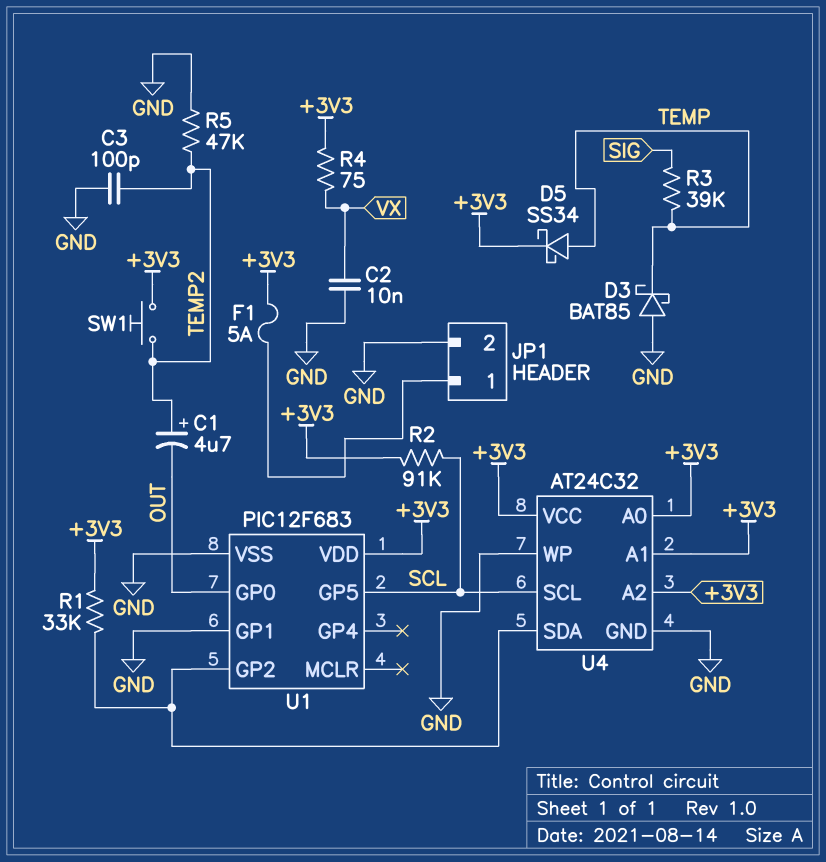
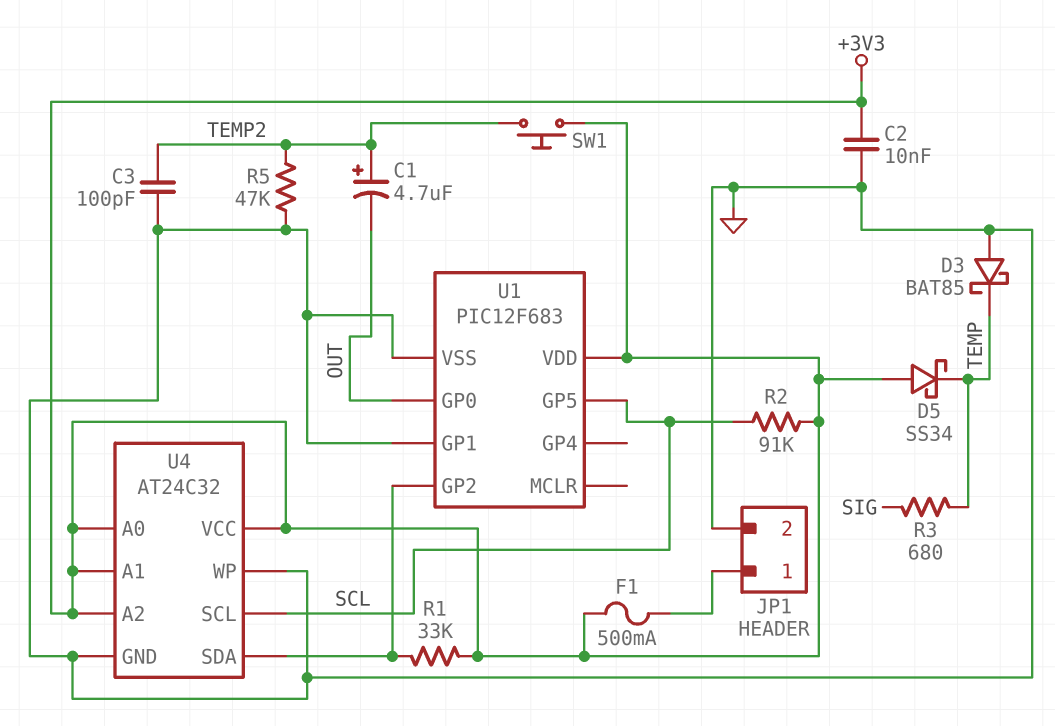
C2: 10nF (GND, VX) -> 10nF (+3V3, GND)
D5: schottky SS34 (A TEMP, K +3V3) -> schottky SS34 (A +3V3, K TEMP)
F1: 5A (+3V3, JP1/1) -> 500mA (+3V3, JP1/1)
R3: 39k (SIG, TEMP) -> 680 (SIG, TEMP)
R4: 75 (+3V3, VX) -> none

